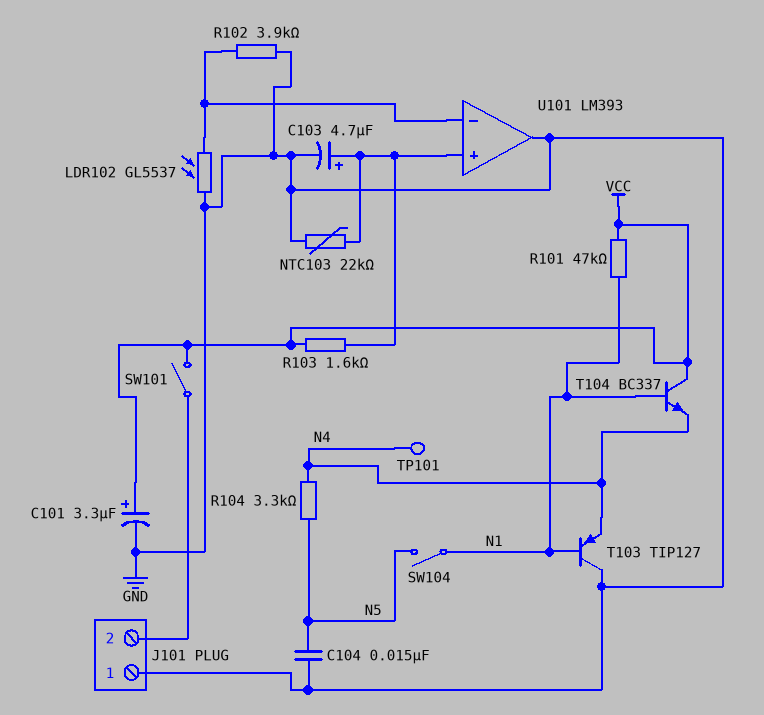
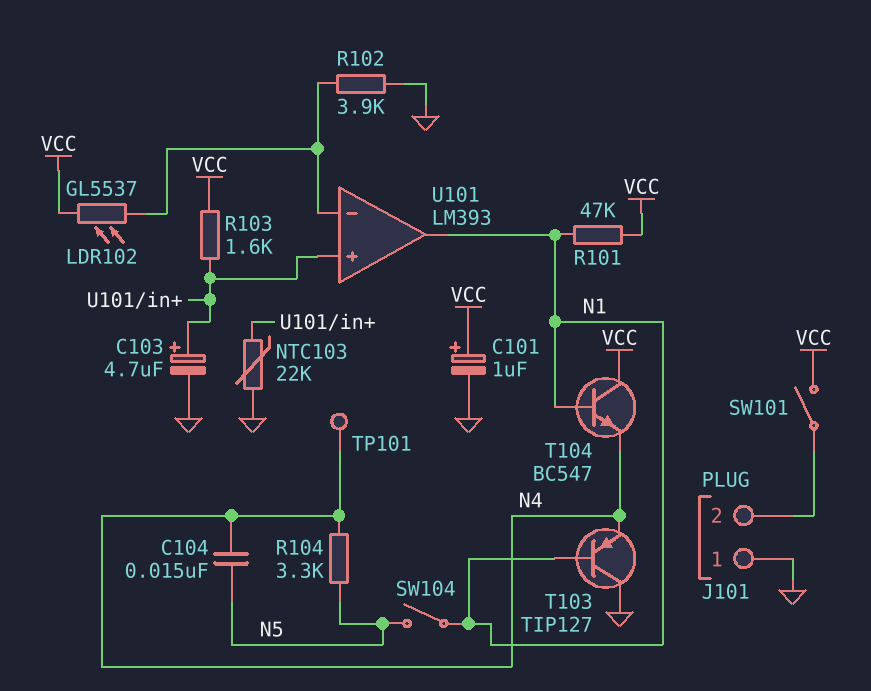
C101: 3.3uF (plus VCC, minus GND) -> 1uF (plus VCC, minus GND)
C104: 15nF (GND, N5) -> 15nF (N4, N5)
LDR102: GL5537 (GND, U101/in-) -> GL5537 (U101/in-, VCC)
T104: NPN BC337 (B N1, C VCC, E N4) -> NPN BC547 (B N1, C VCC, E N4)
U101 pin out: GND -> N1

